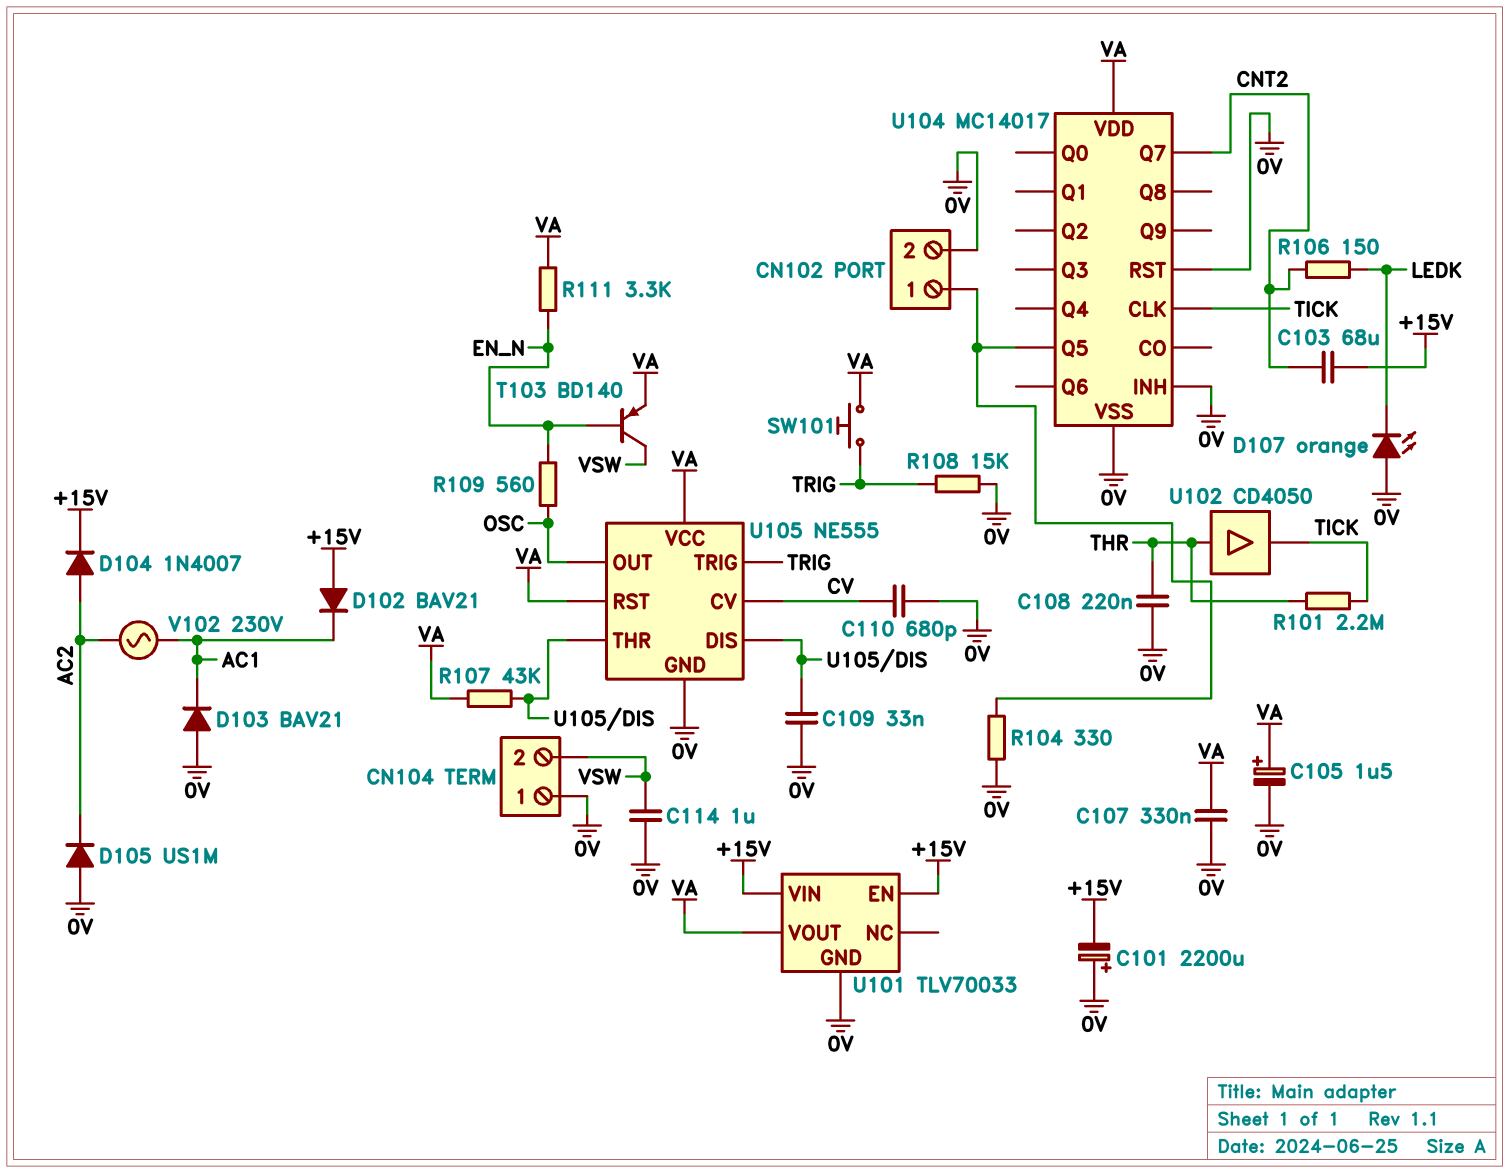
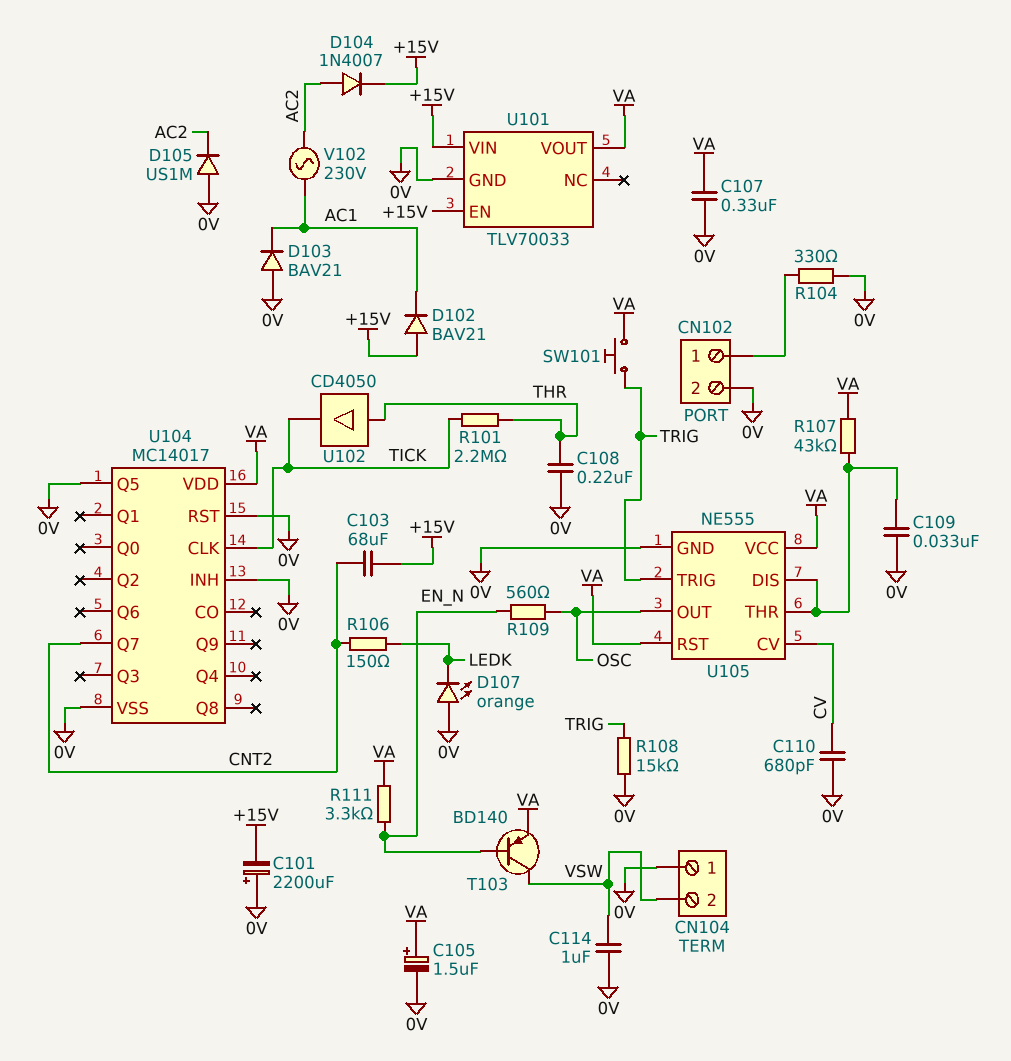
U104 pin Q5: CN102/1 -> 0V

